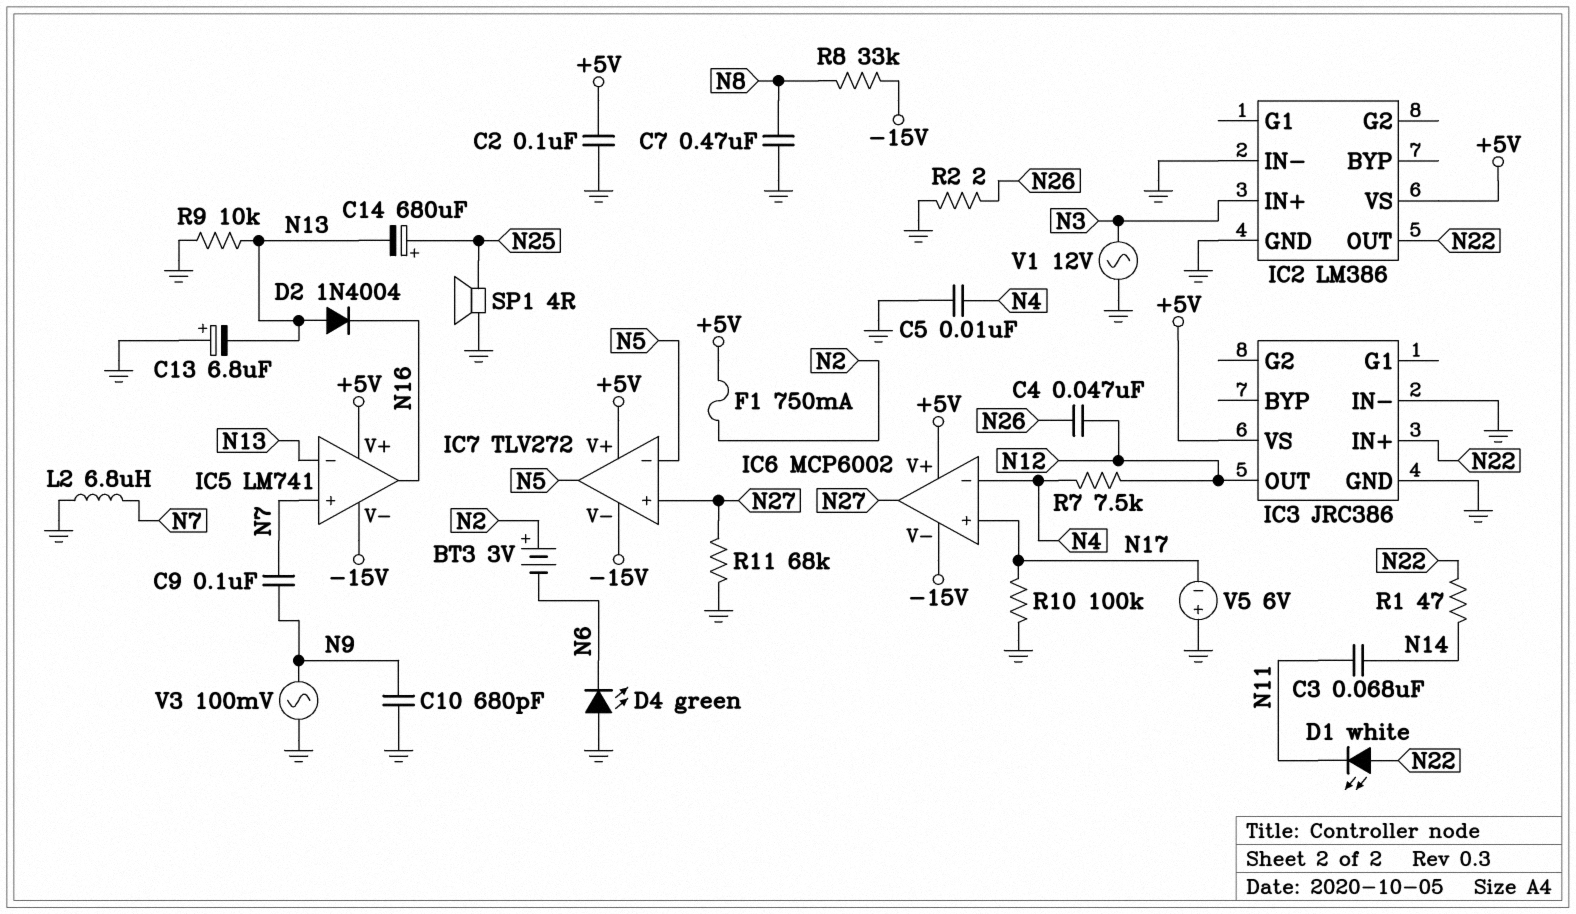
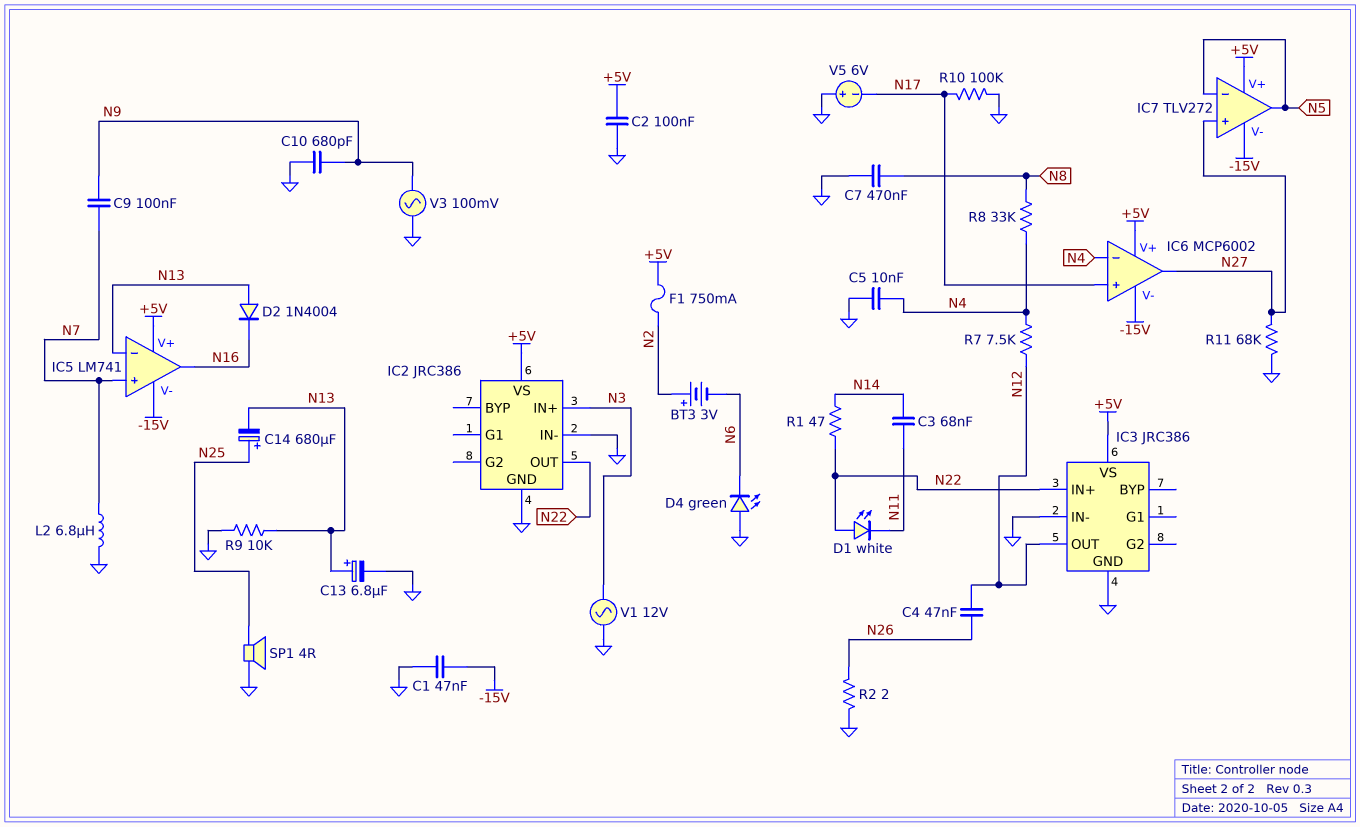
C1: none -> 47nF (-15V, GND)
C13: 6.8uF (plus GND, minus N13) -> 6.8uF (plus N13, minus GND)
IC2: LM386 -> JRC386
R8: 33k (-15V, N8) -> 33k (N4, N8)

